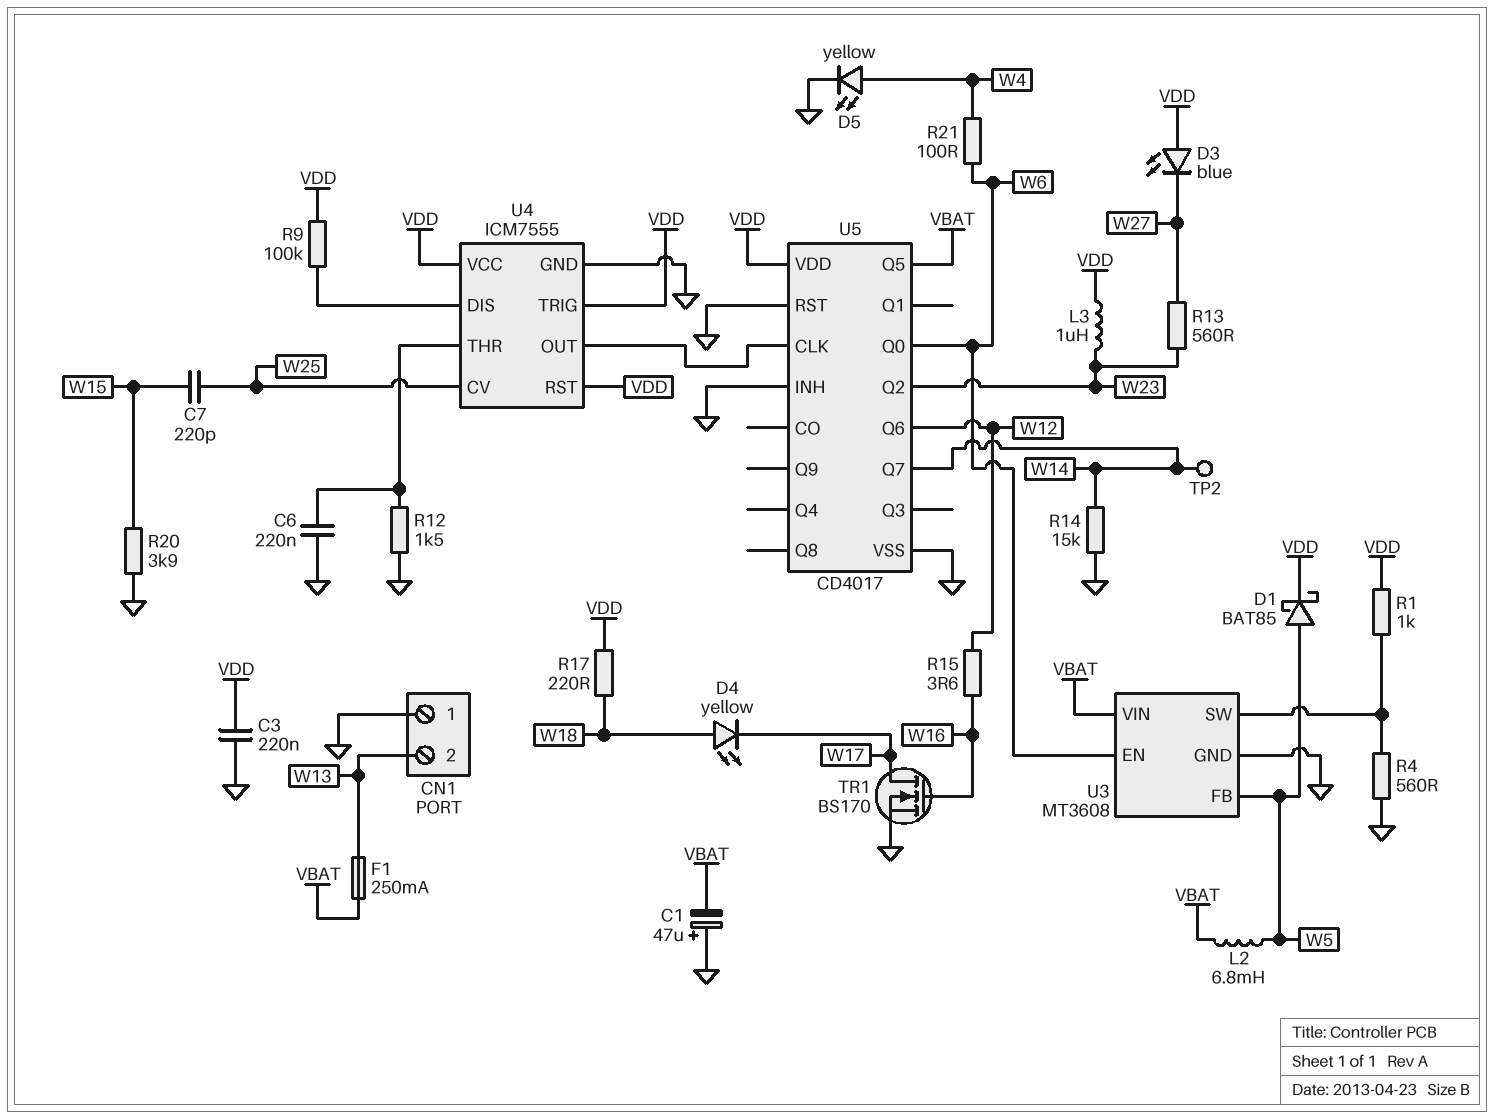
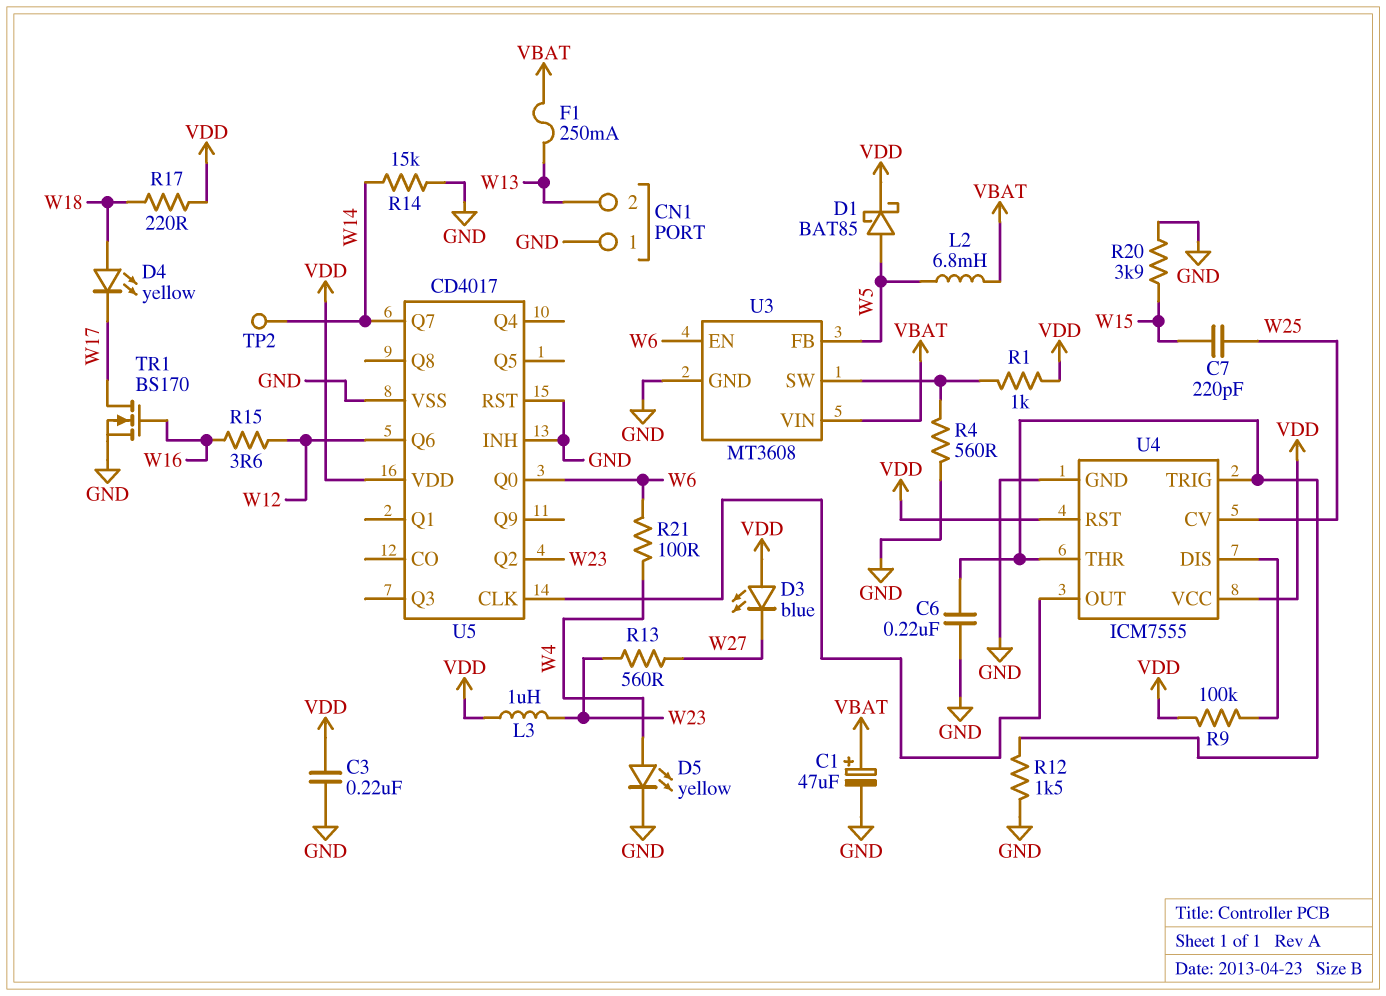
C1: 47uF (plus GND, minus VBAT) -> 47uF (plus VBAT, minus GND)
U4 pin TRIG: VDD -> U4/THR
U5 pin Q5: VBAT -> none

